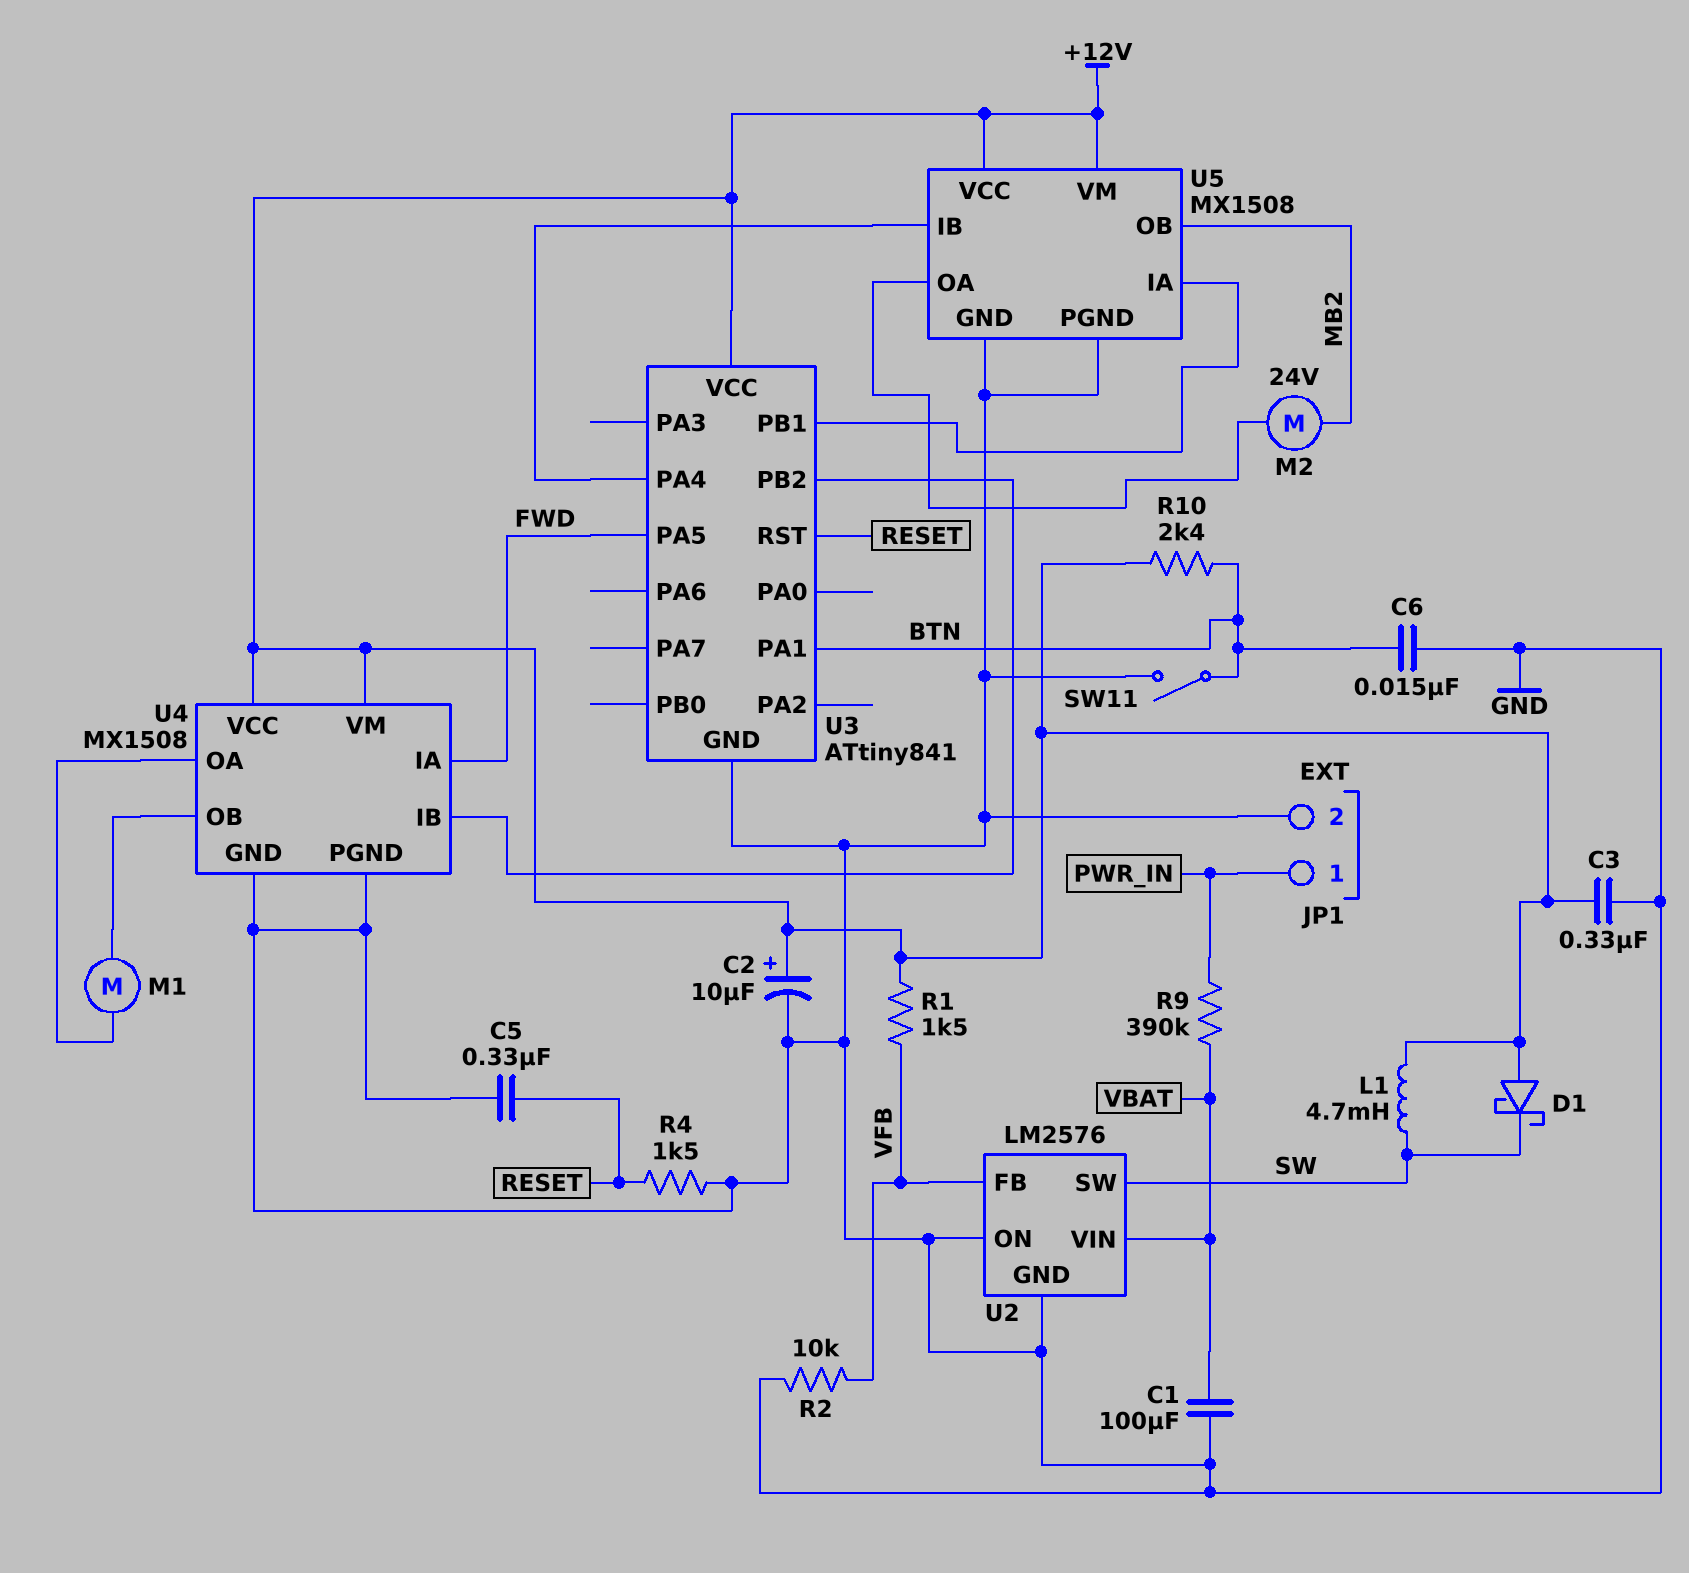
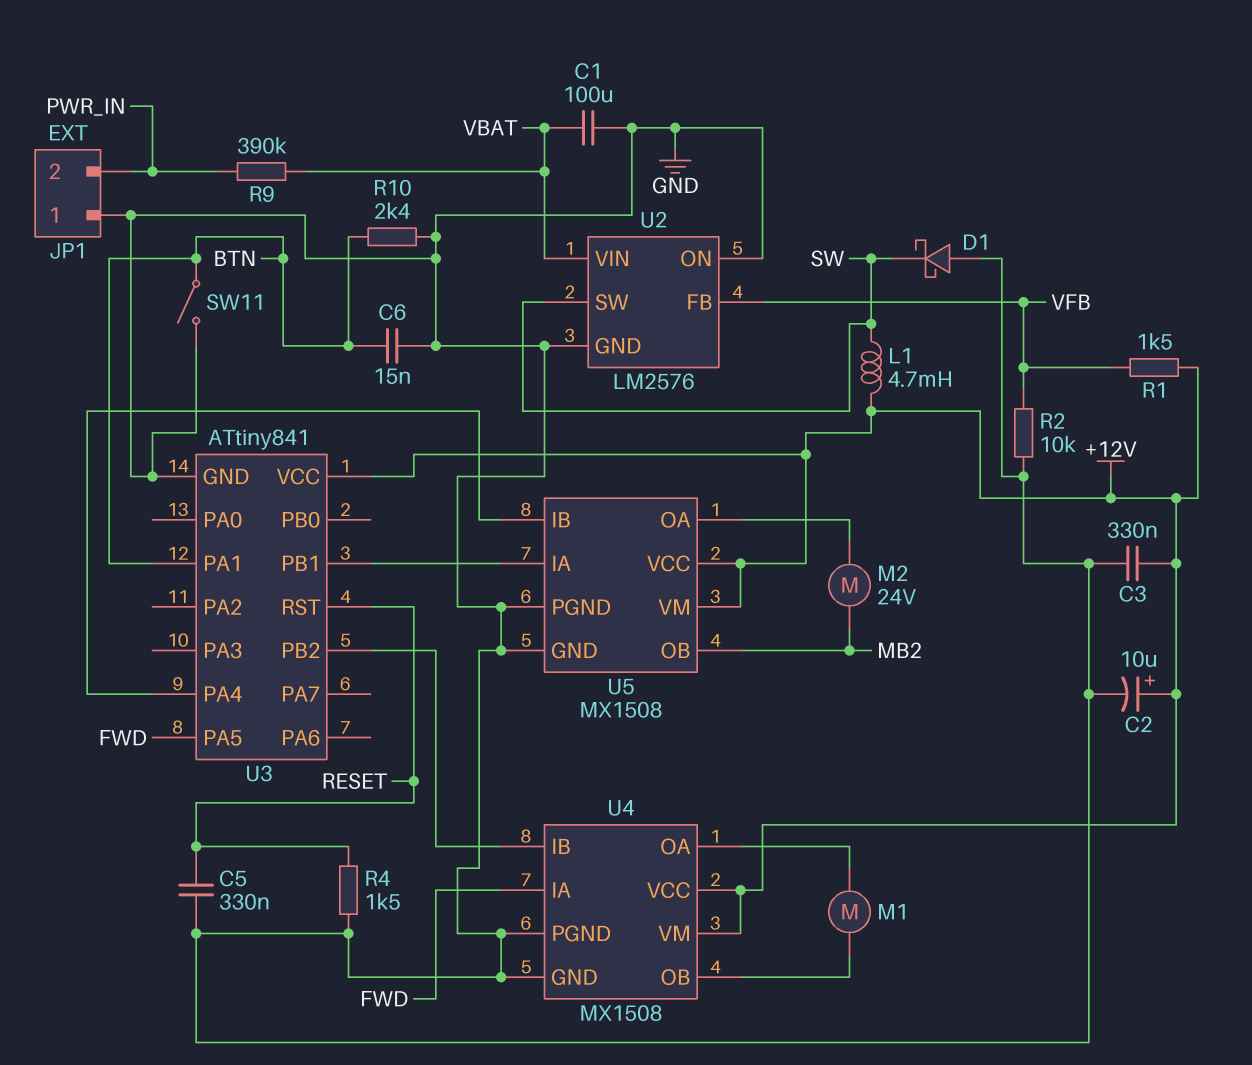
D1: schottky (A +12V, K SW) -> schottky (A GND, K SW)
JP1 pin 1: PWR_IN -> GND
JP1 pin 2: GND -> PWR_IN
R10: 2.4k (+12V, BTN) -> 2.4k (BTN, GND)

